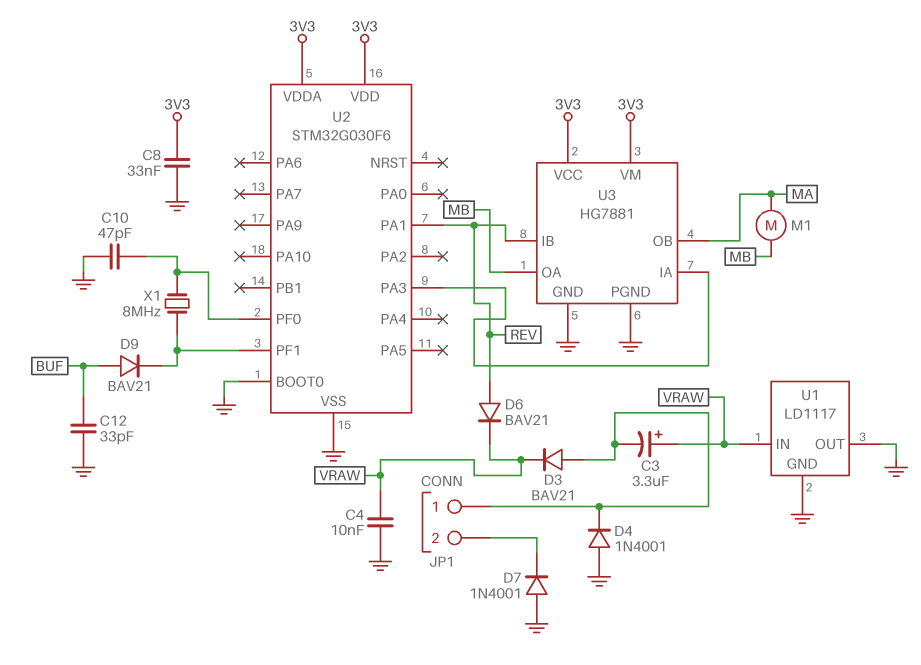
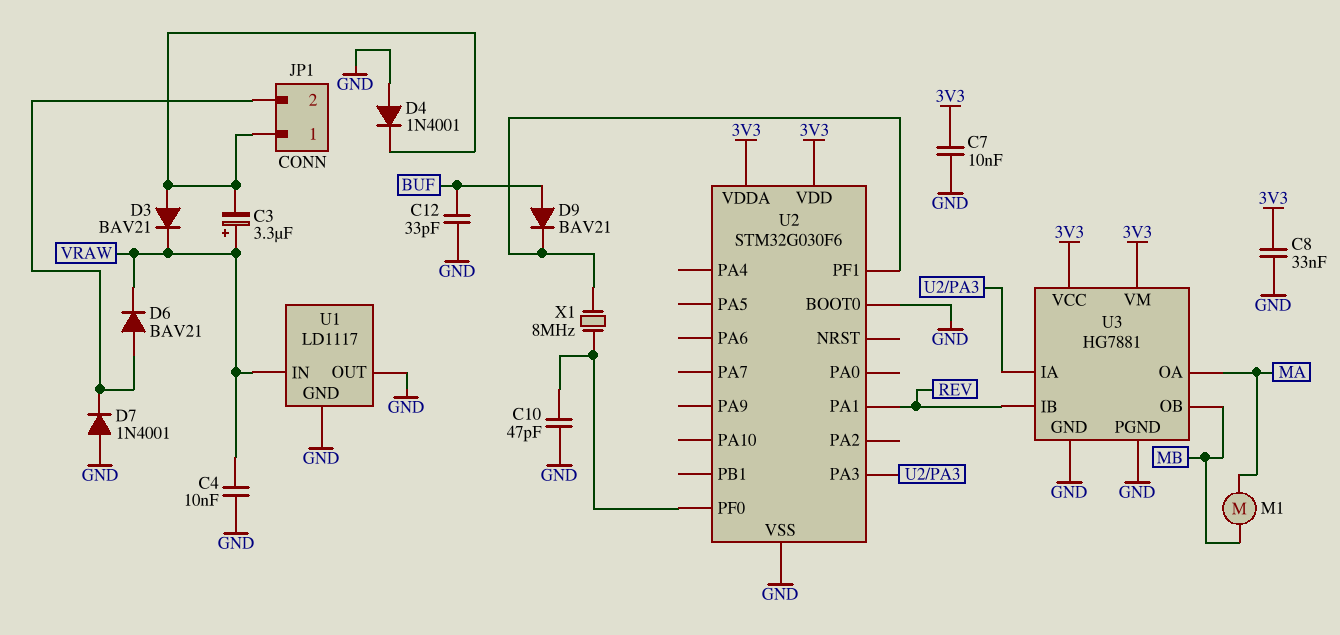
C7: none -> 10nF (3V3, GND)
D6: diode BAV21 (A REV, K VRAW) -> diode BAV21 (A JP1/2, K VRAW)
U3 pin OA: MB -> MA
U3 pin OB: MA -> MB

